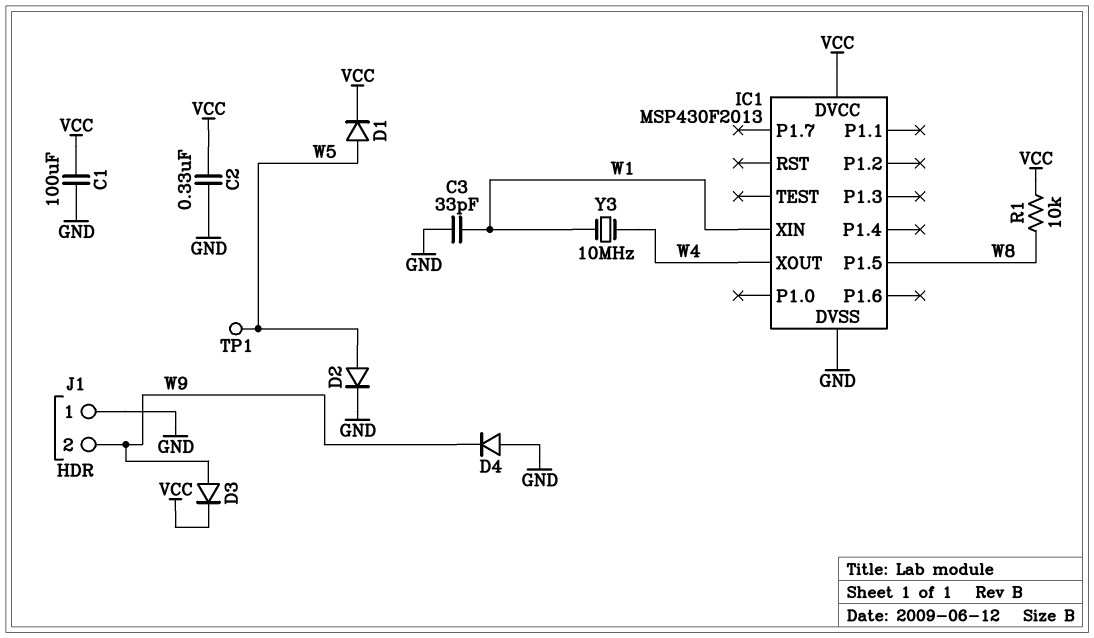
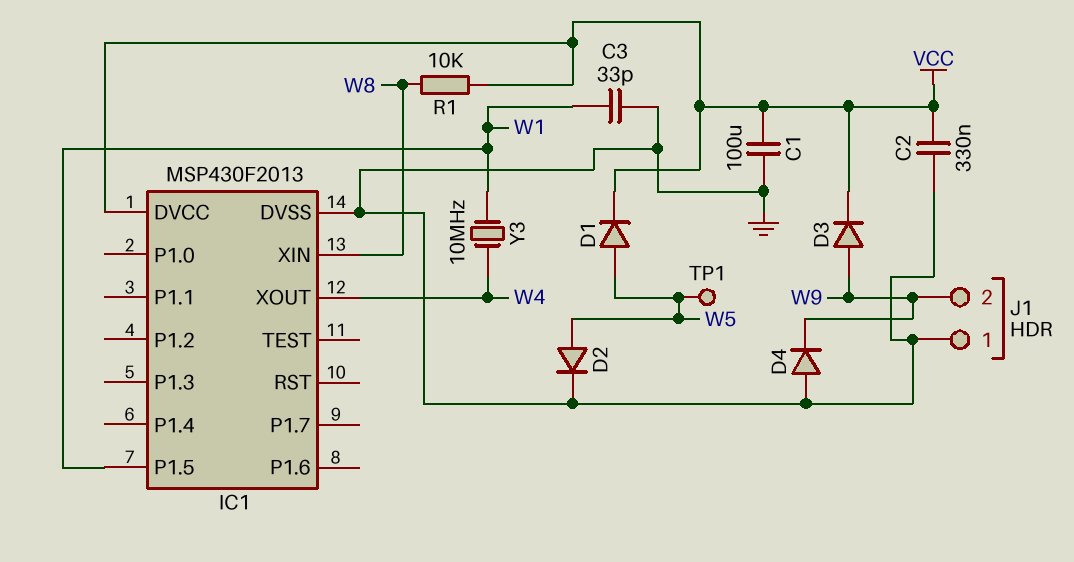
IC1 pin P1.5: W8 -> W1
IC1 pin XIN: W1 -> W8

